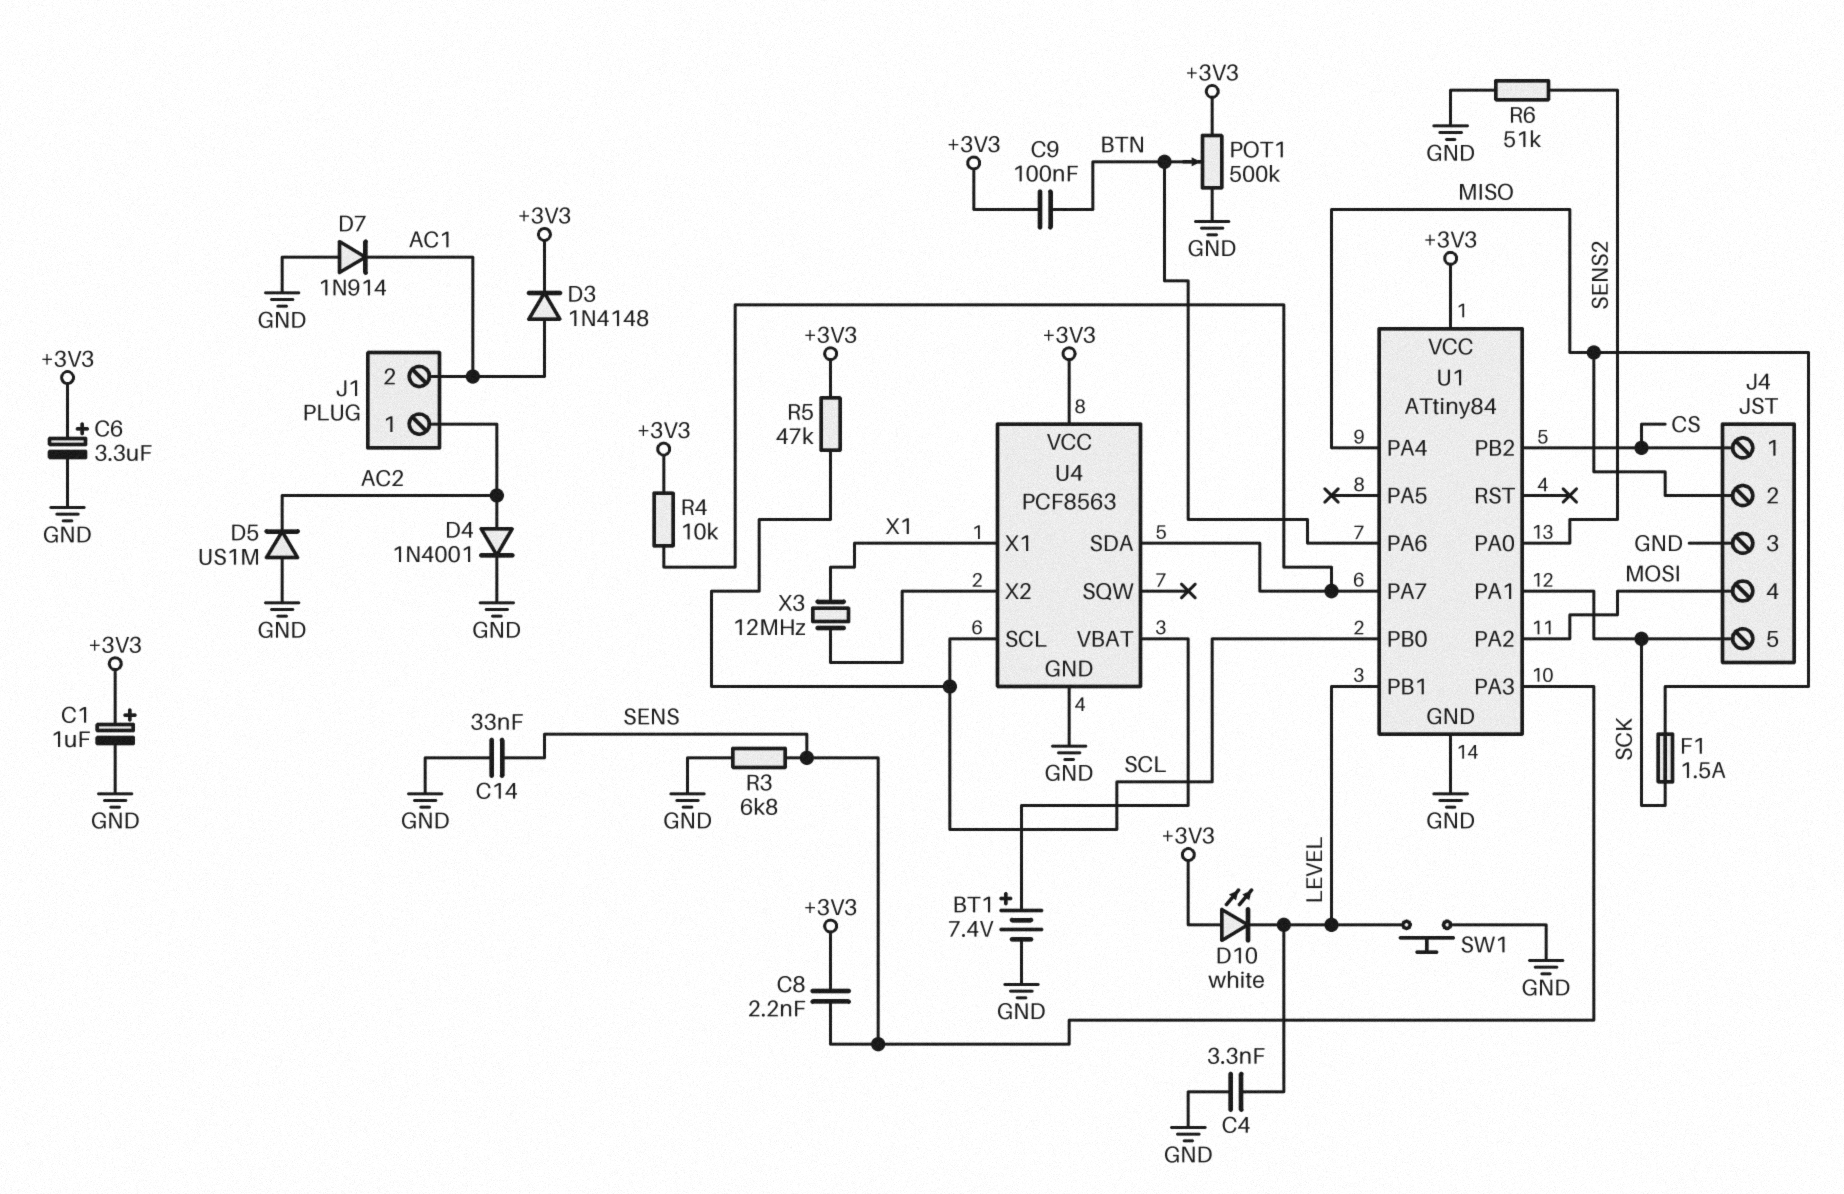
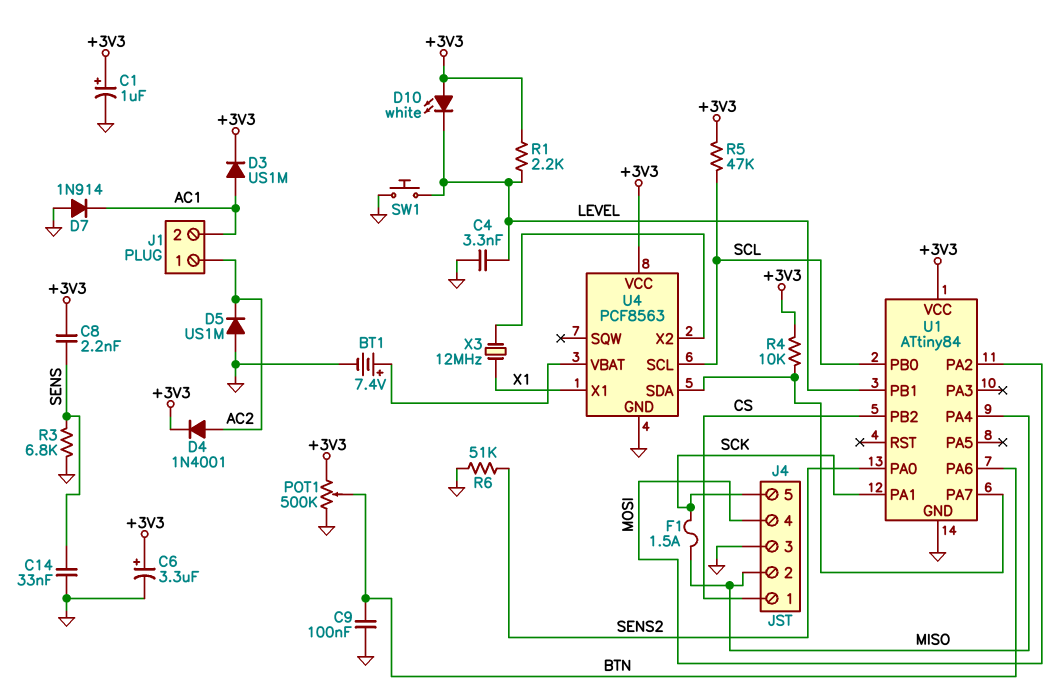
C9: 100nF (+3V3, BTN) -> 100nF (BTN, GND)
D3: diode 1N4148 (A AC1, K +3V3) -> diode US1M (A AC1, K +3V3)
D4: diode 1N4001 (A AC2, K GND) -> diode 1N4001 (A AC2, K +3V3)
R1: none -> 2.2k (+3V3, LEVEL)
U1 pin PA3: SENS -> none

